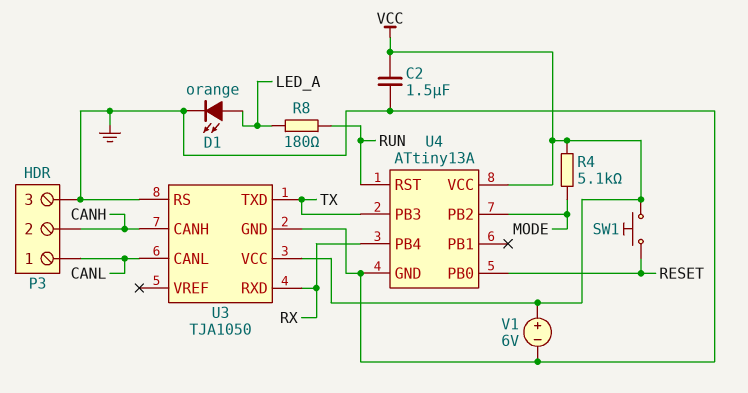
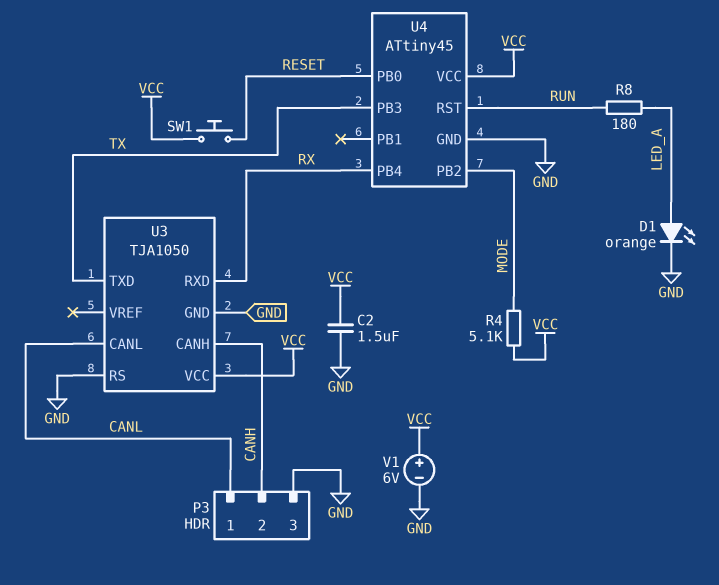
U4: ATtiny13A -> ATtiny45

